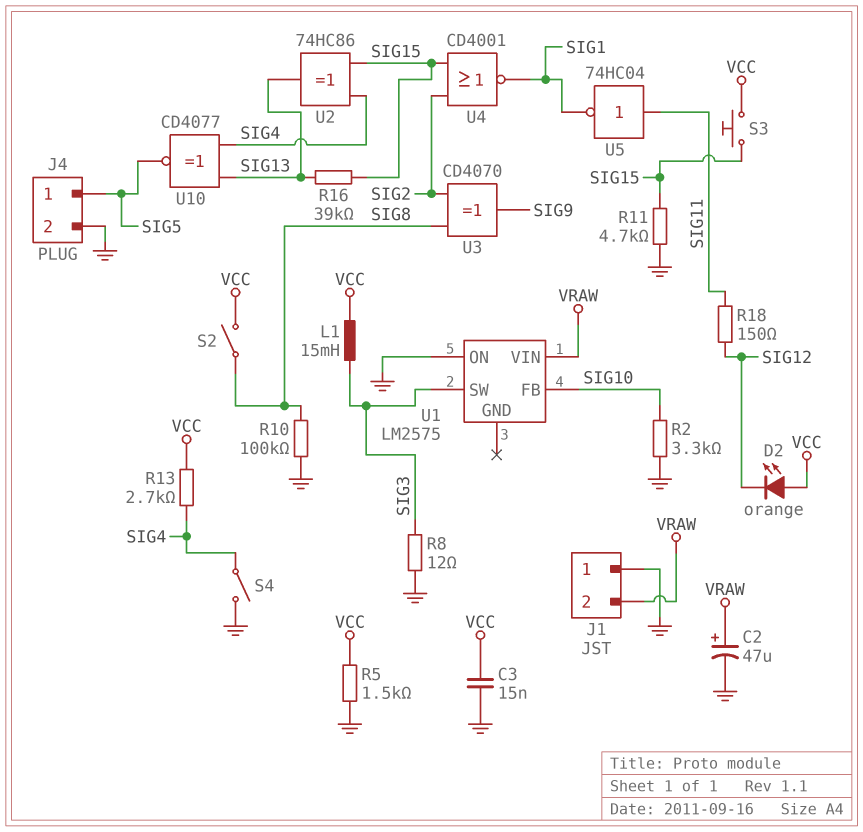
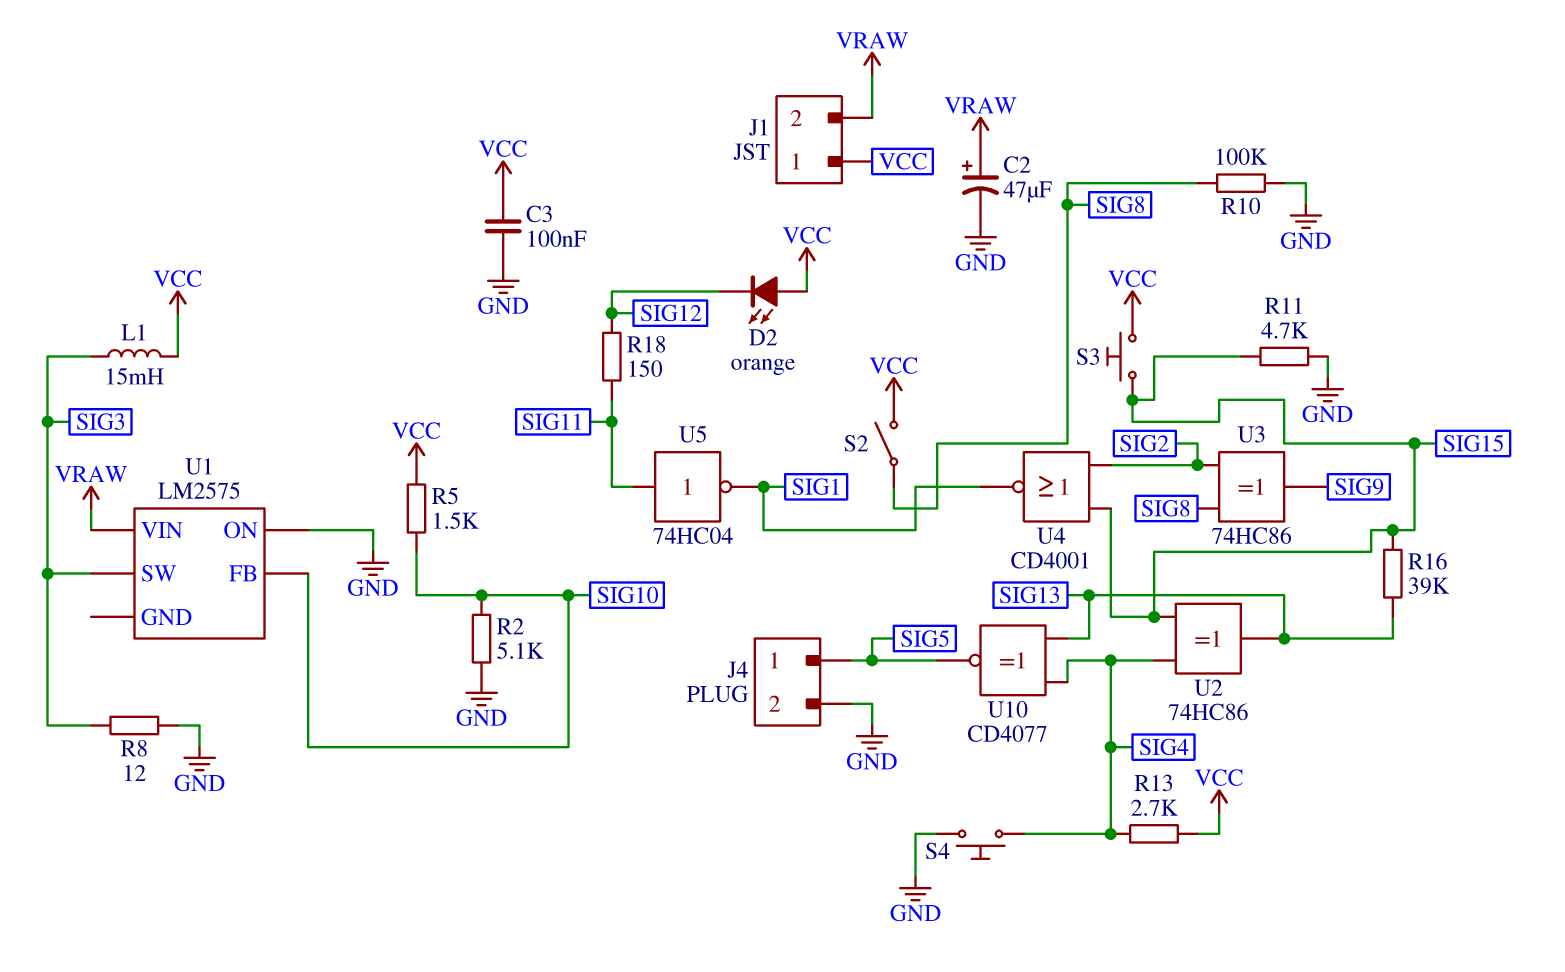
C3: 15nF (GND, VCC) -> 100nF (GND, VCC)
J1 pin 1: GND -> VCC
R2: 3.3k (GND, SIG10) -> 5.1k (GND, SIG10)
R5: 1.5k (GND, VCC) -> 1.5k (SIG10, VCC)
S4: switch (GND, SIG4) -> button (GND, SIG4)
U3: XOR CD4070 (in SIG2, in SIG8, out SIG9) -> XOR 74HC86 (in SIG2, in SIG8, out SIG9)

